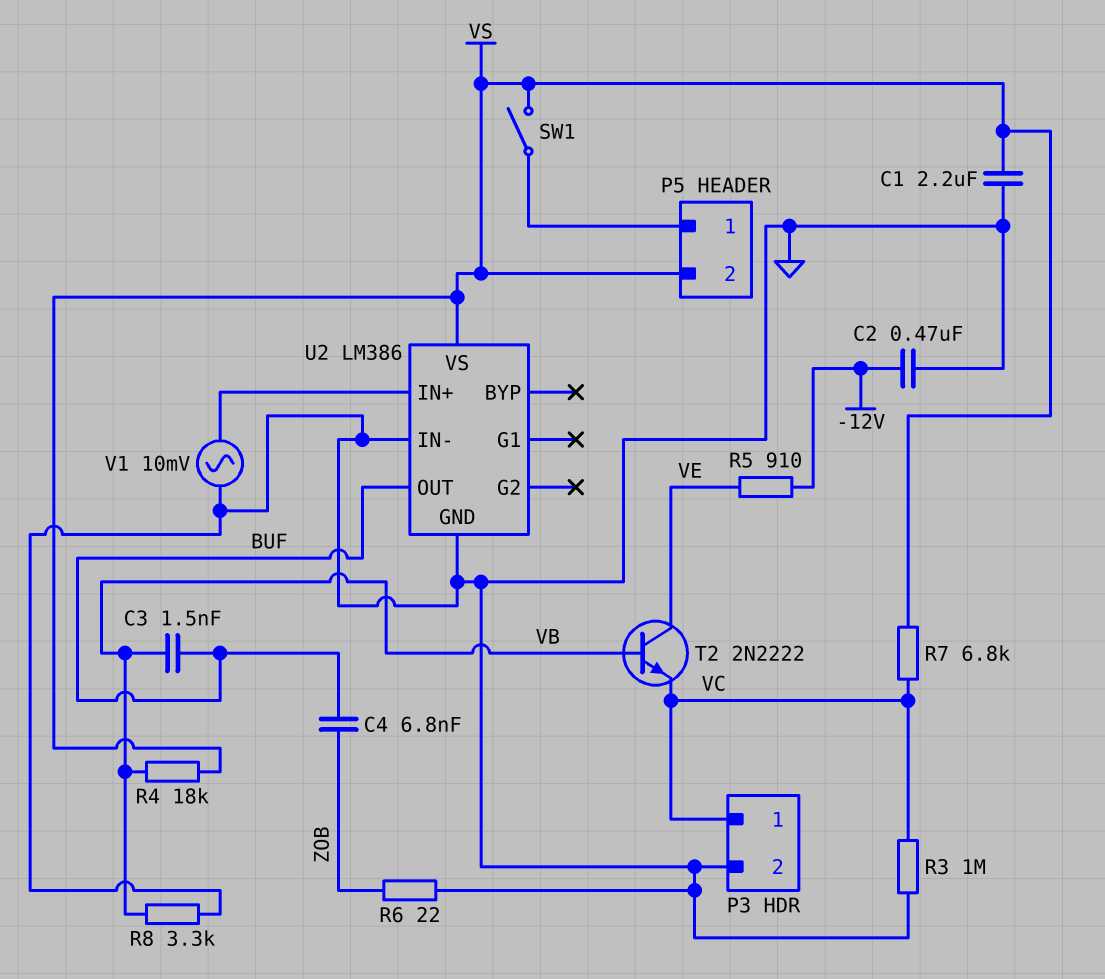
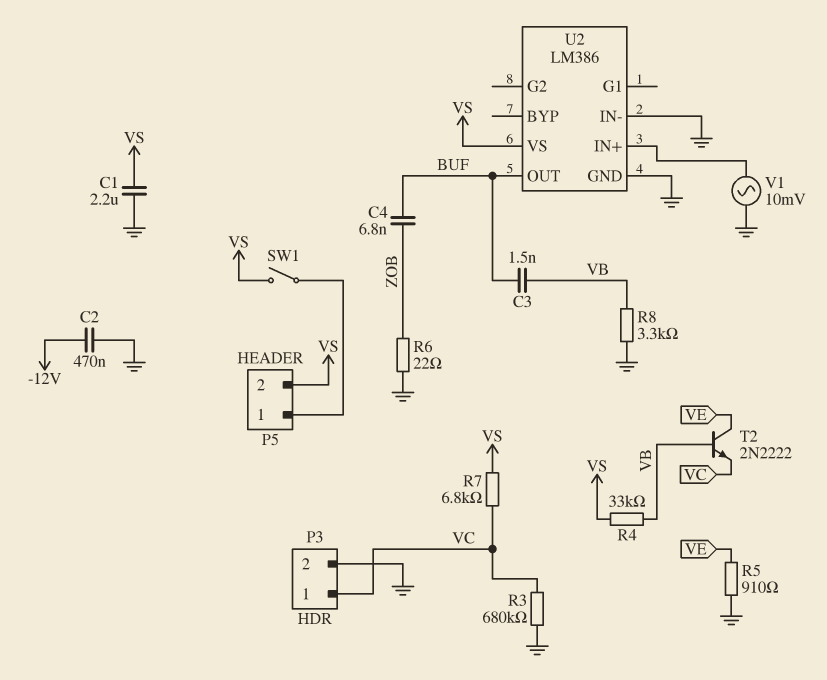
R3: 1M (GND, VC) -> 680k (GND, VC)
R4: 18k (VB, VS) -> 33k (VB, VS)
R5: 910 (-12V, VE) -> 910 (GND, VE)

